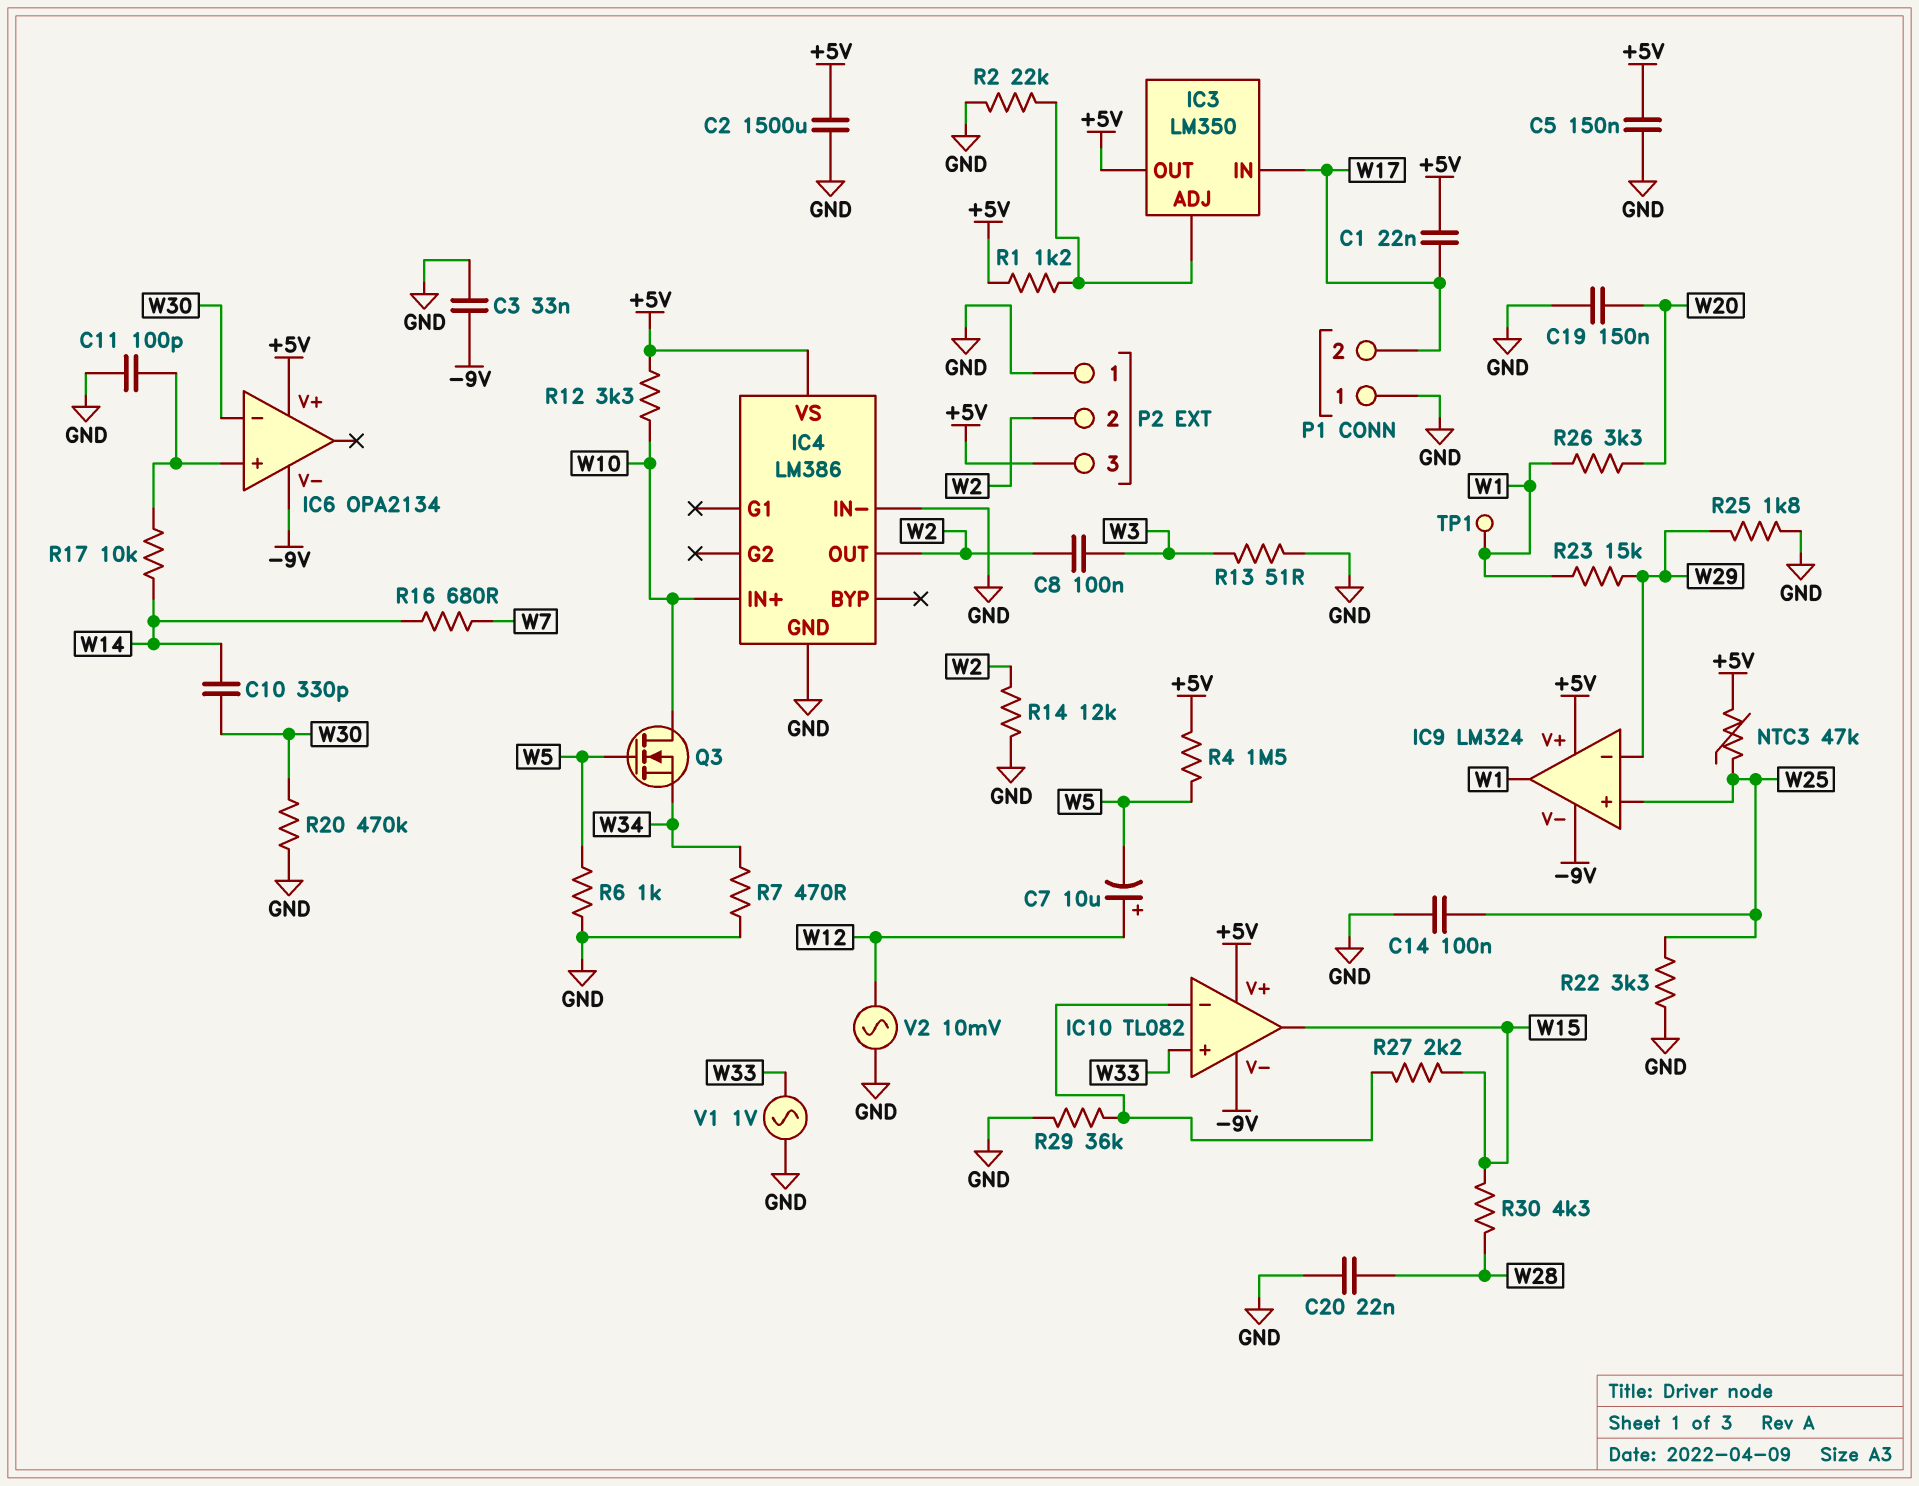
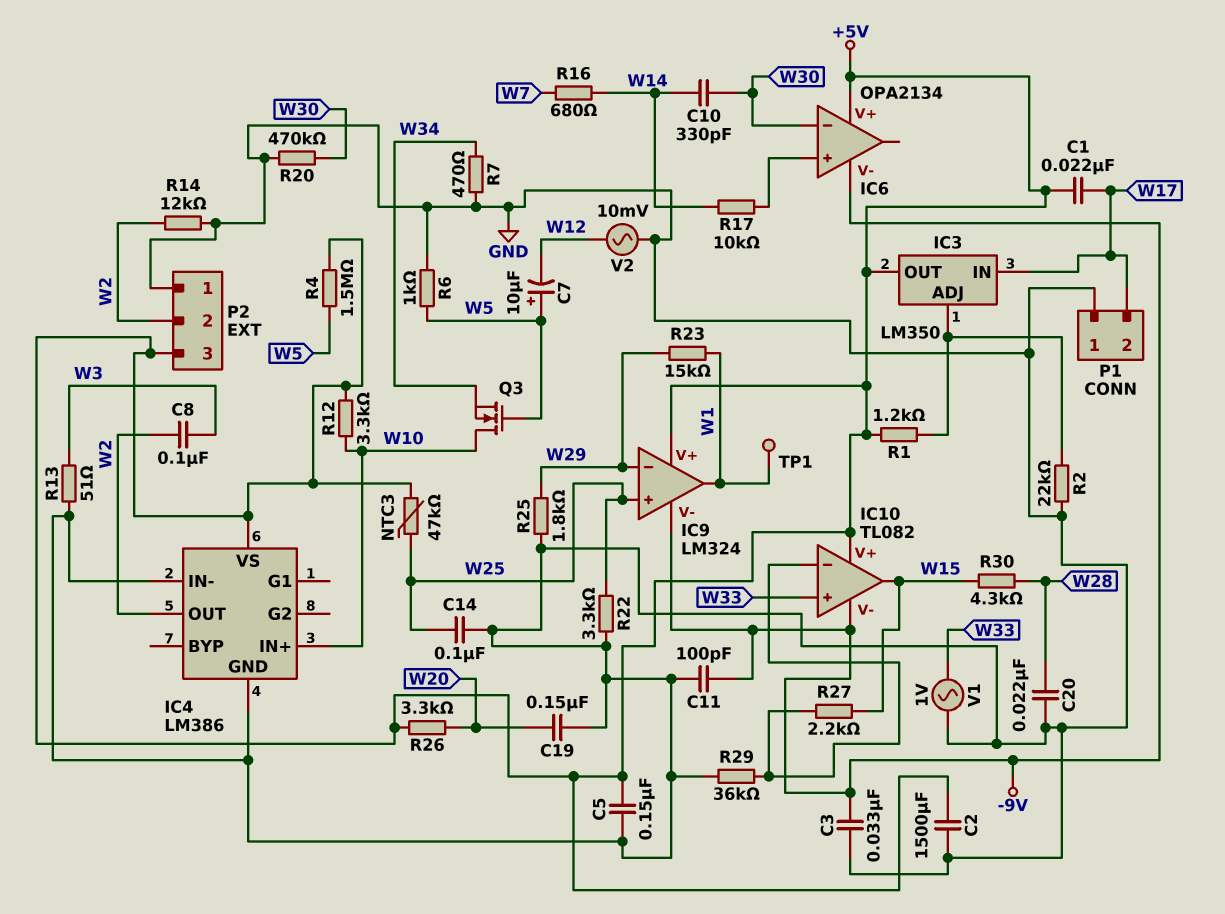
C7: 10uF (plus W12, minus W5) -> 10uF (plus W5, minus W12)
C11: 100pF (GND, IC6/in+) -> 100pF (-9V, GND)
R26: 3.3k (W1, W20) -> 3.3k (+5V, W20)

